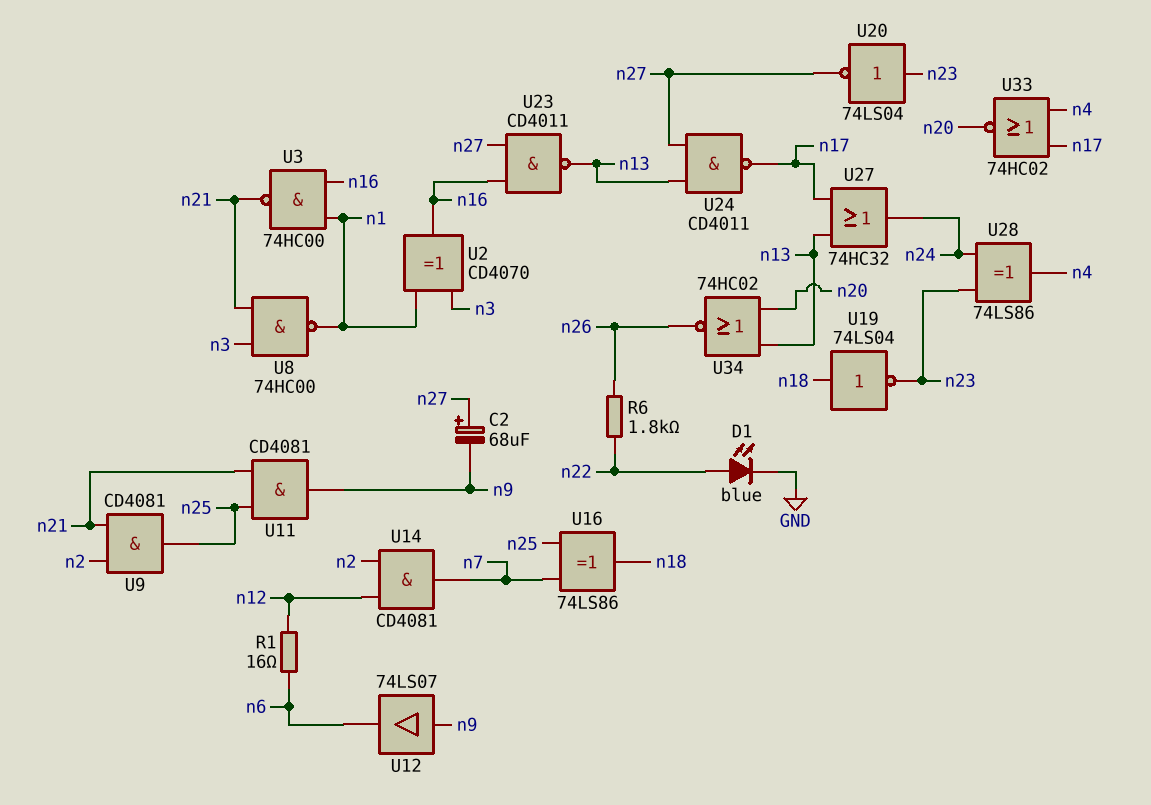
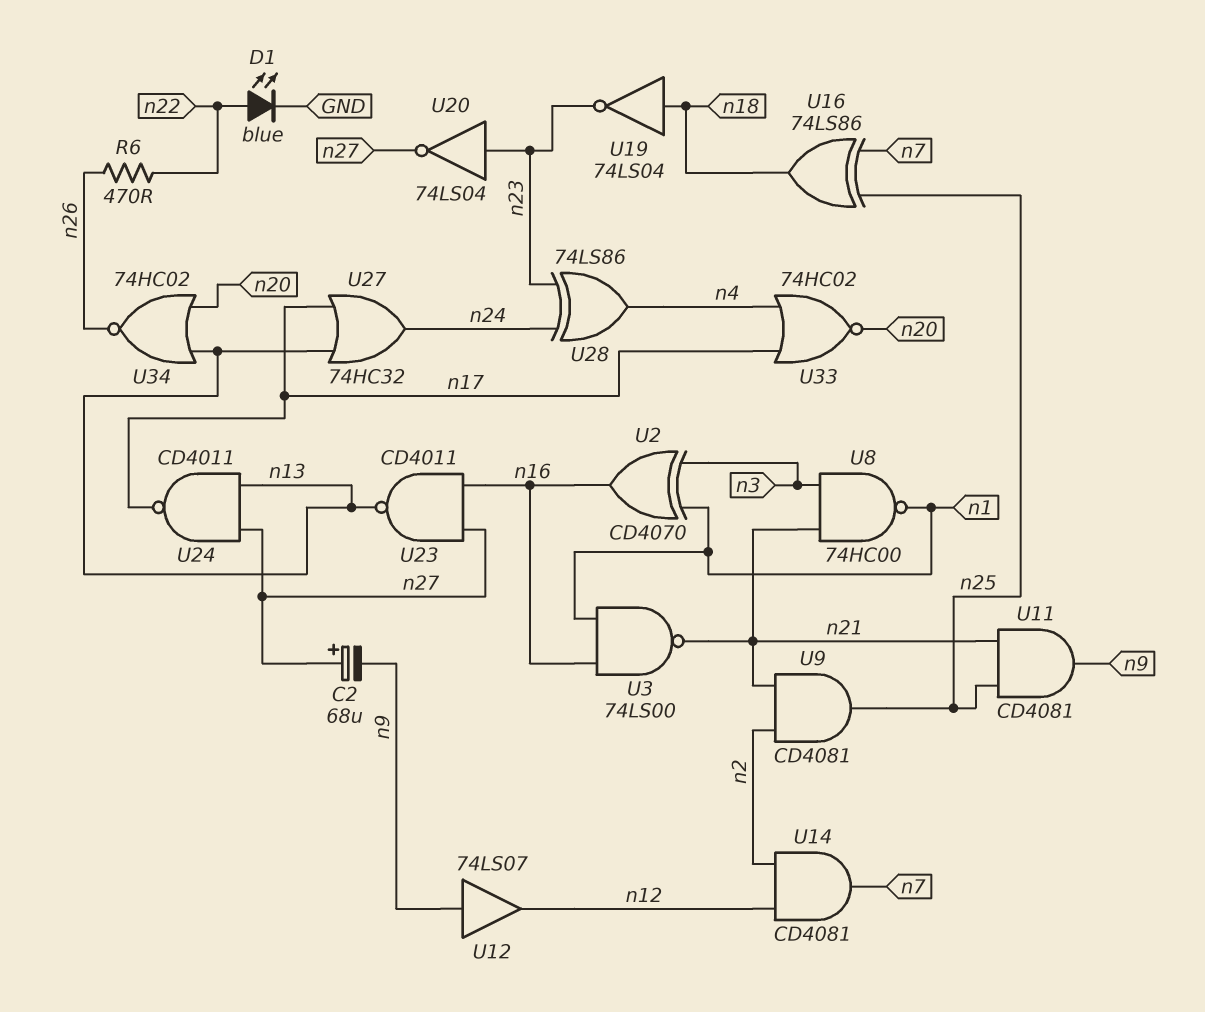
R1: 16 (n6, n12) -> none
R6: 1.8k (n22, n26) -> 470 (n22, n26)
U3: NAND 74HC00 (in n1, in n16, out n21) -> NAND 74LS00 (in n1, in n16, out n21)
U12: buffer 74LS07 (in n9, out n6) -> buffer 74LS07 (in n9, out n12)

